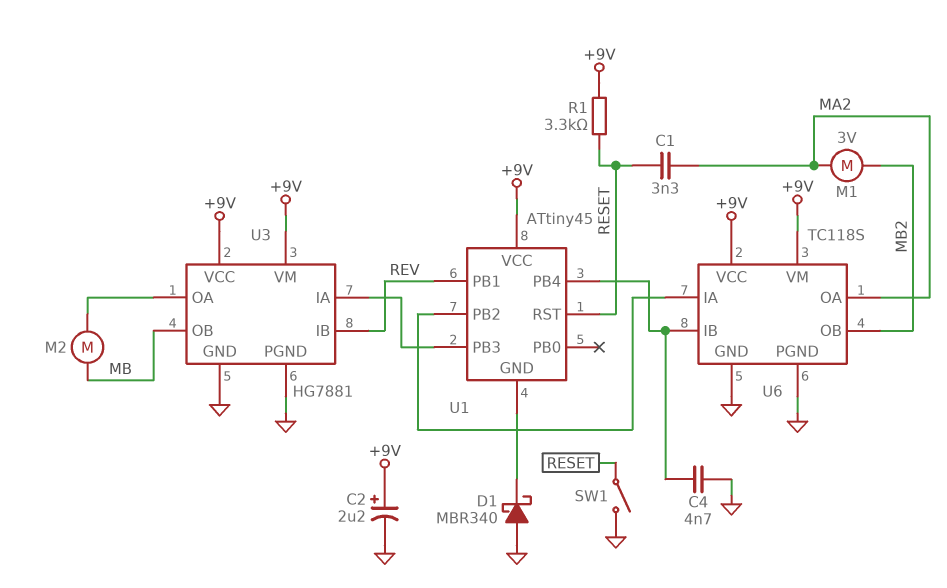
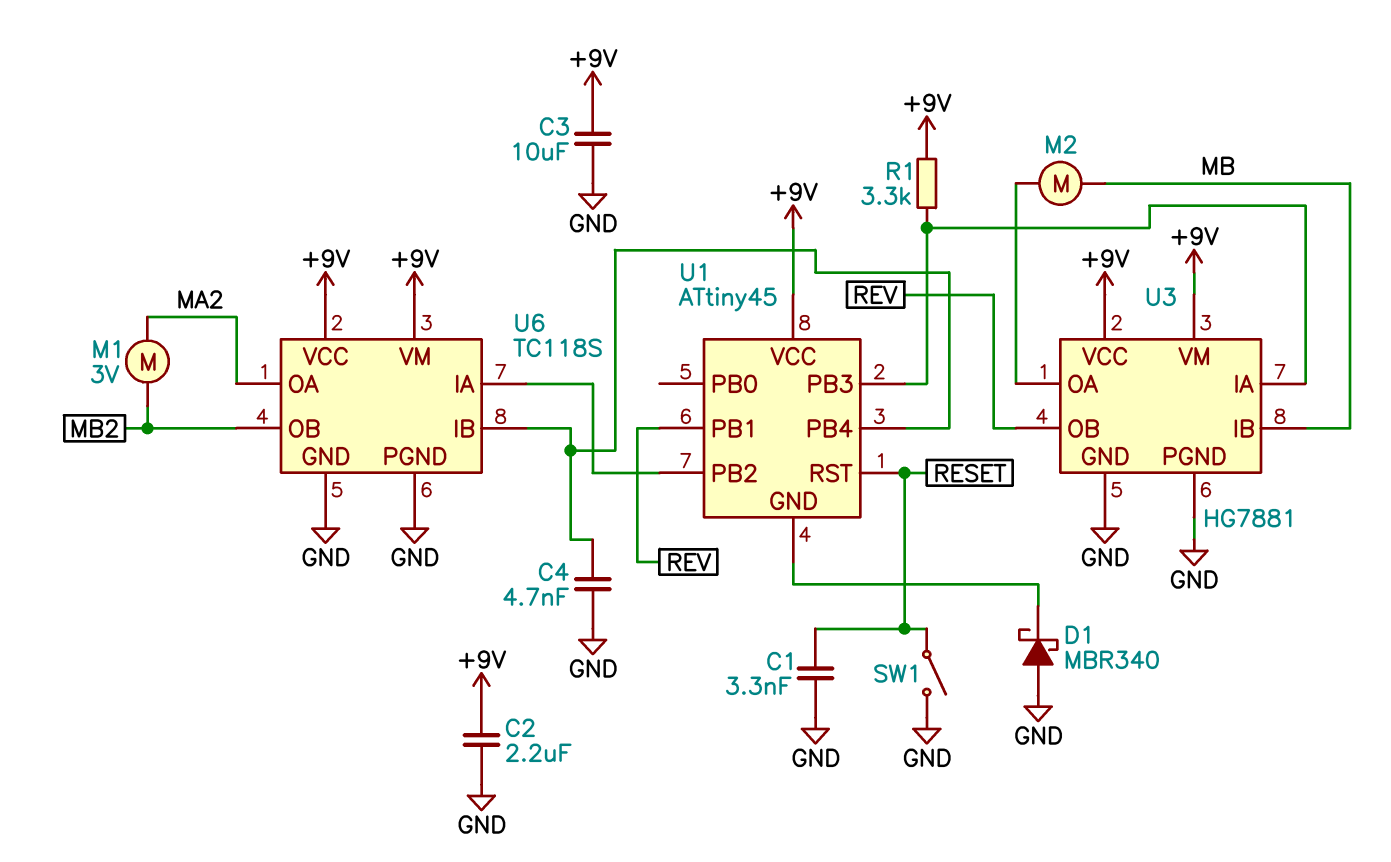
C1: 3.3nF (MA2, RESET) -> 3.3nF (GND, RESET)
C2: 2.2uF (plus +9V, minus GND) -> 2.2uF (+9V, GND)
C3: none -> 10uF (+9V, GND)
R1: 3.3k (+9V, RESET) -> 3.3k (+9V, U1/PB3)
U3 pin IB: REV -> MB
U3 pin OB: MB -> REV

